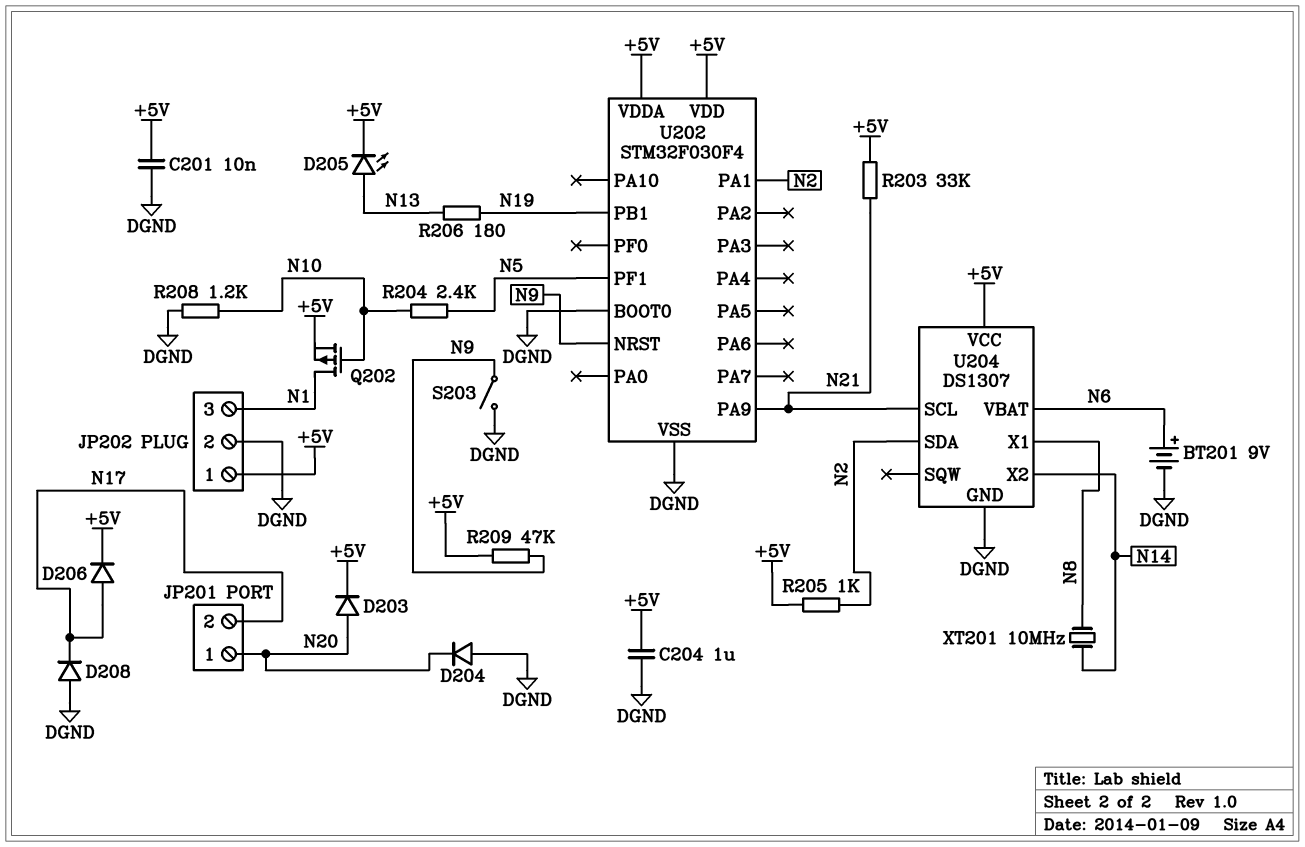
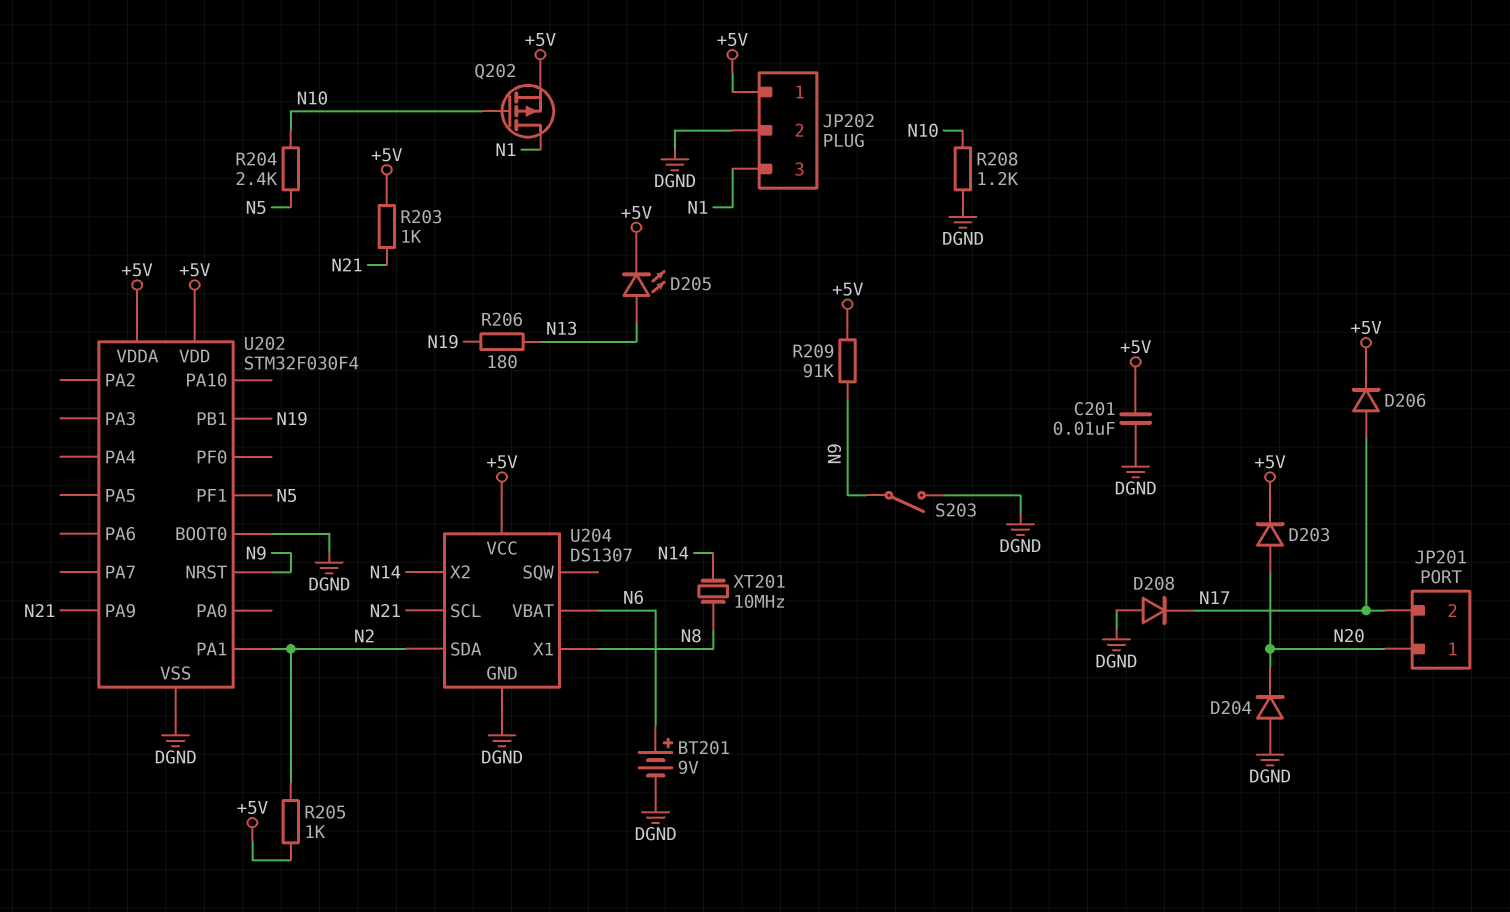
C204: 1uF (+5V, DGND) -> none
R203: 33k (+5V, N21) -> 1k (+5V, N21)
R209: 47k (+5V, N9) -> 91k (+5V, N9)

